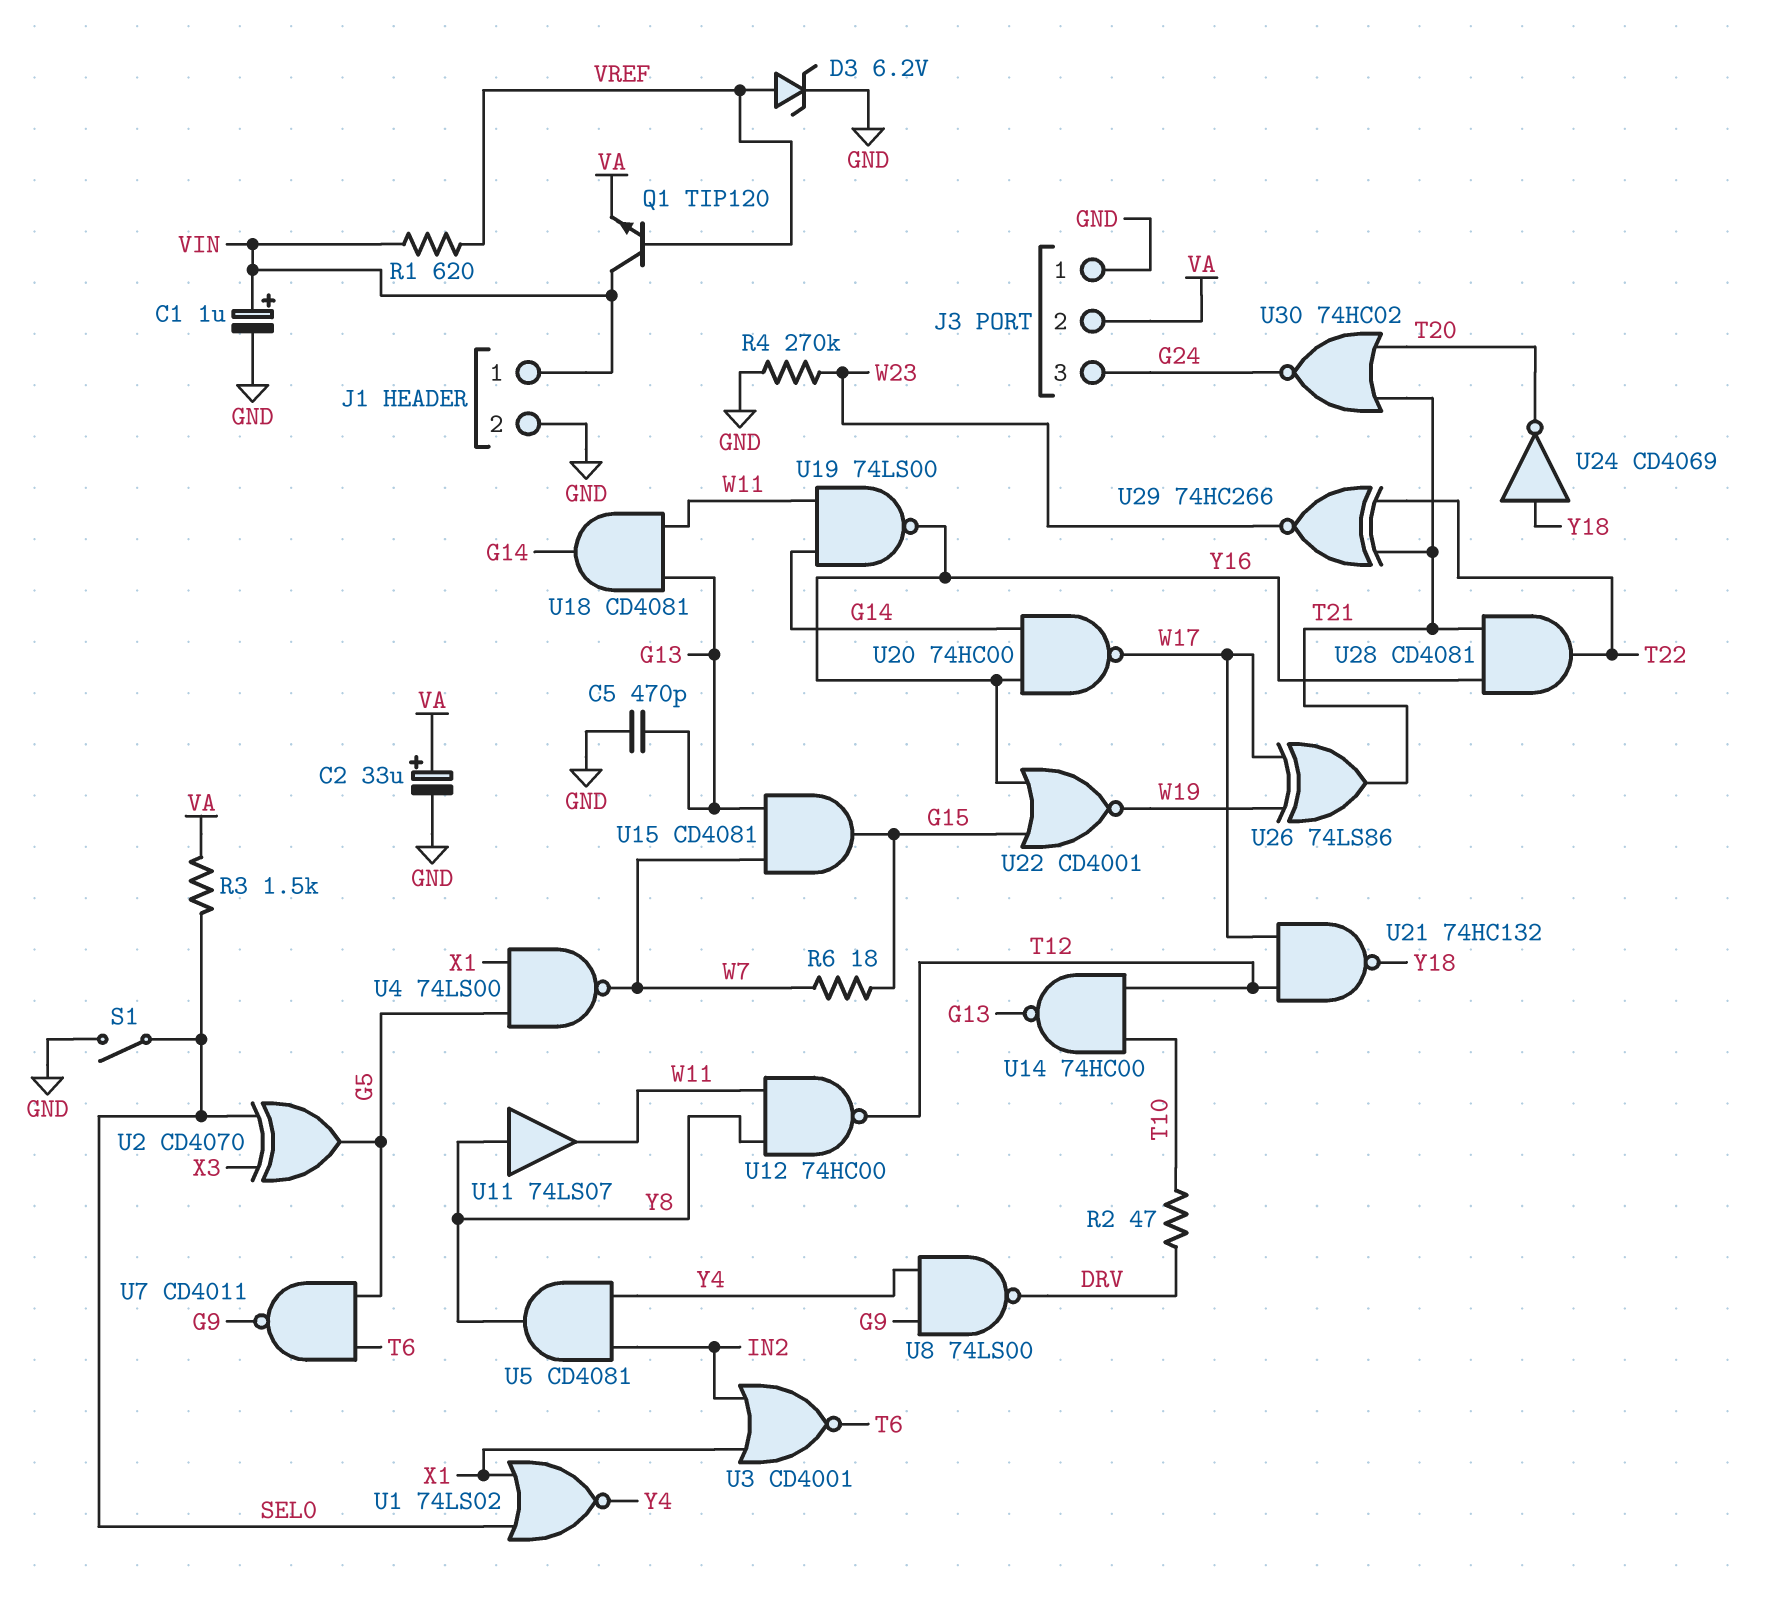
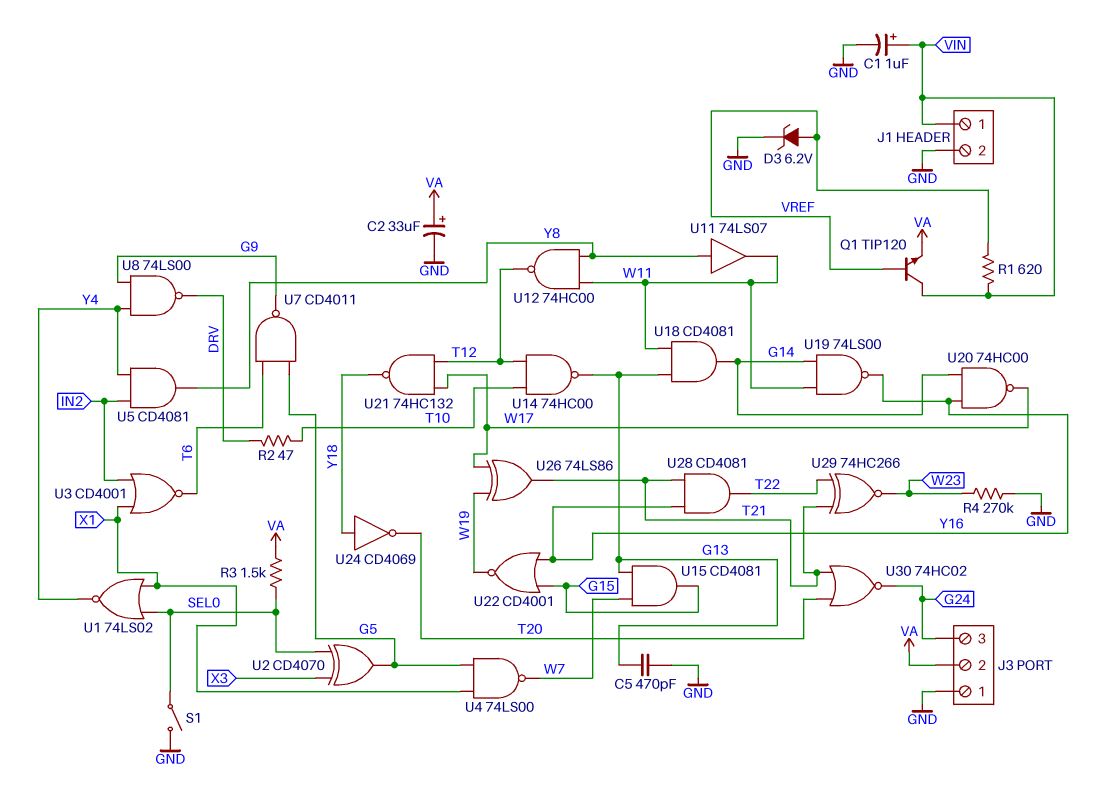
R6: 18 (G15, W7) -> none

